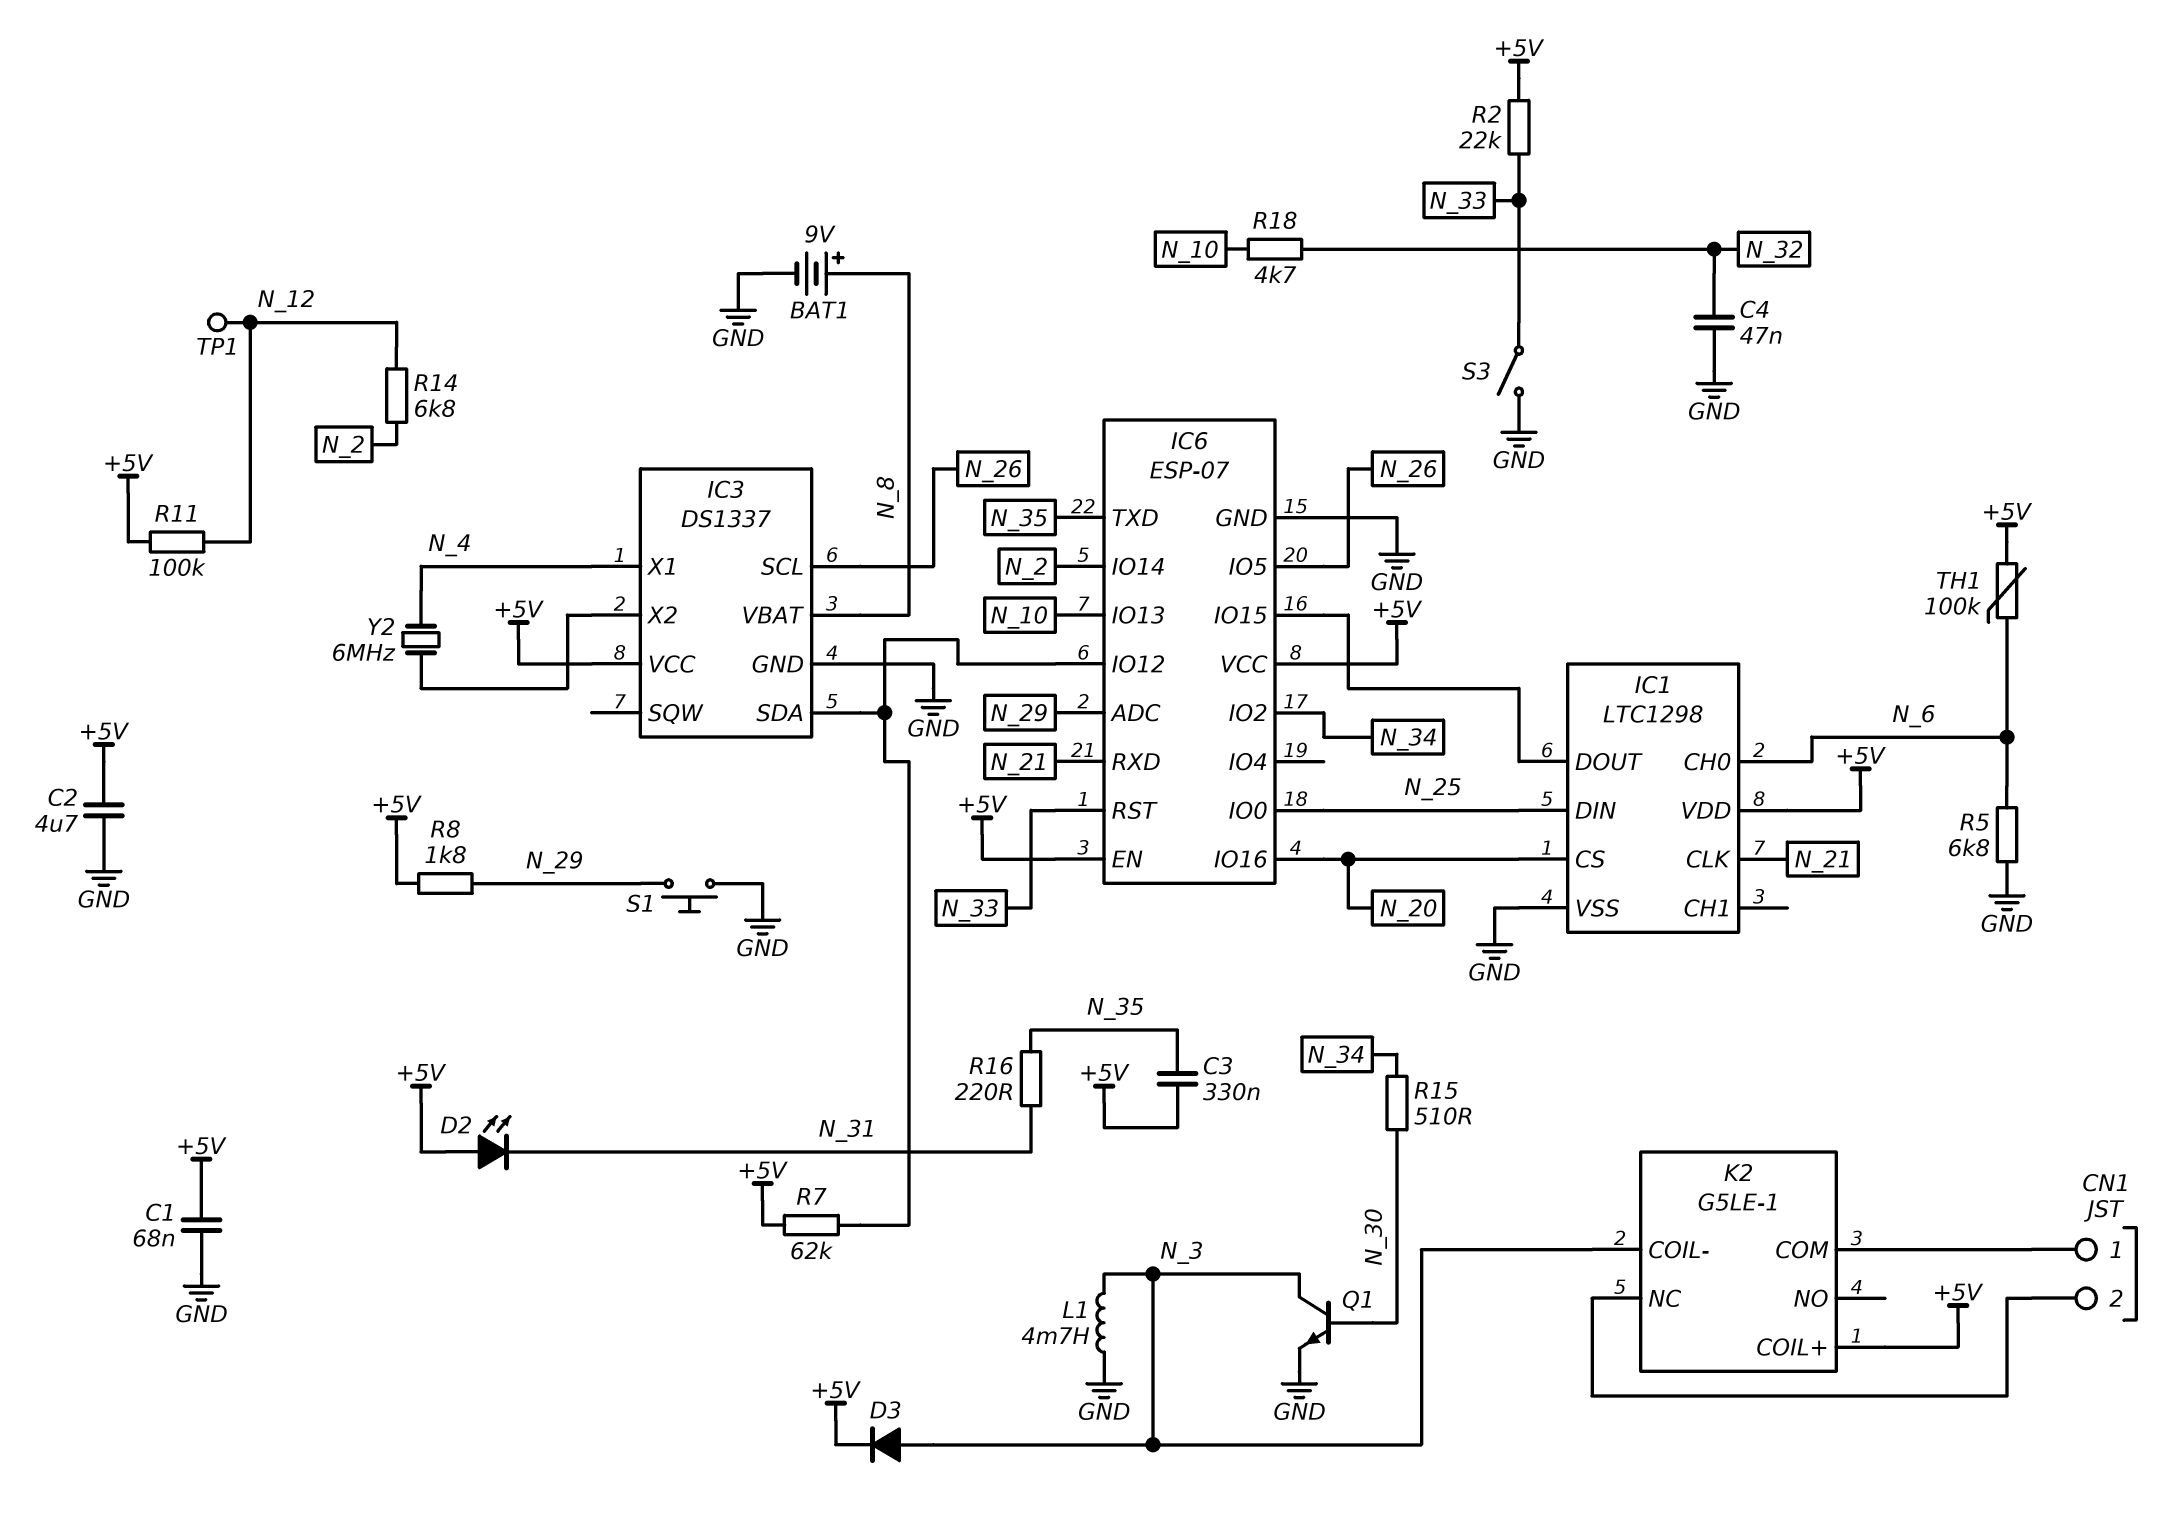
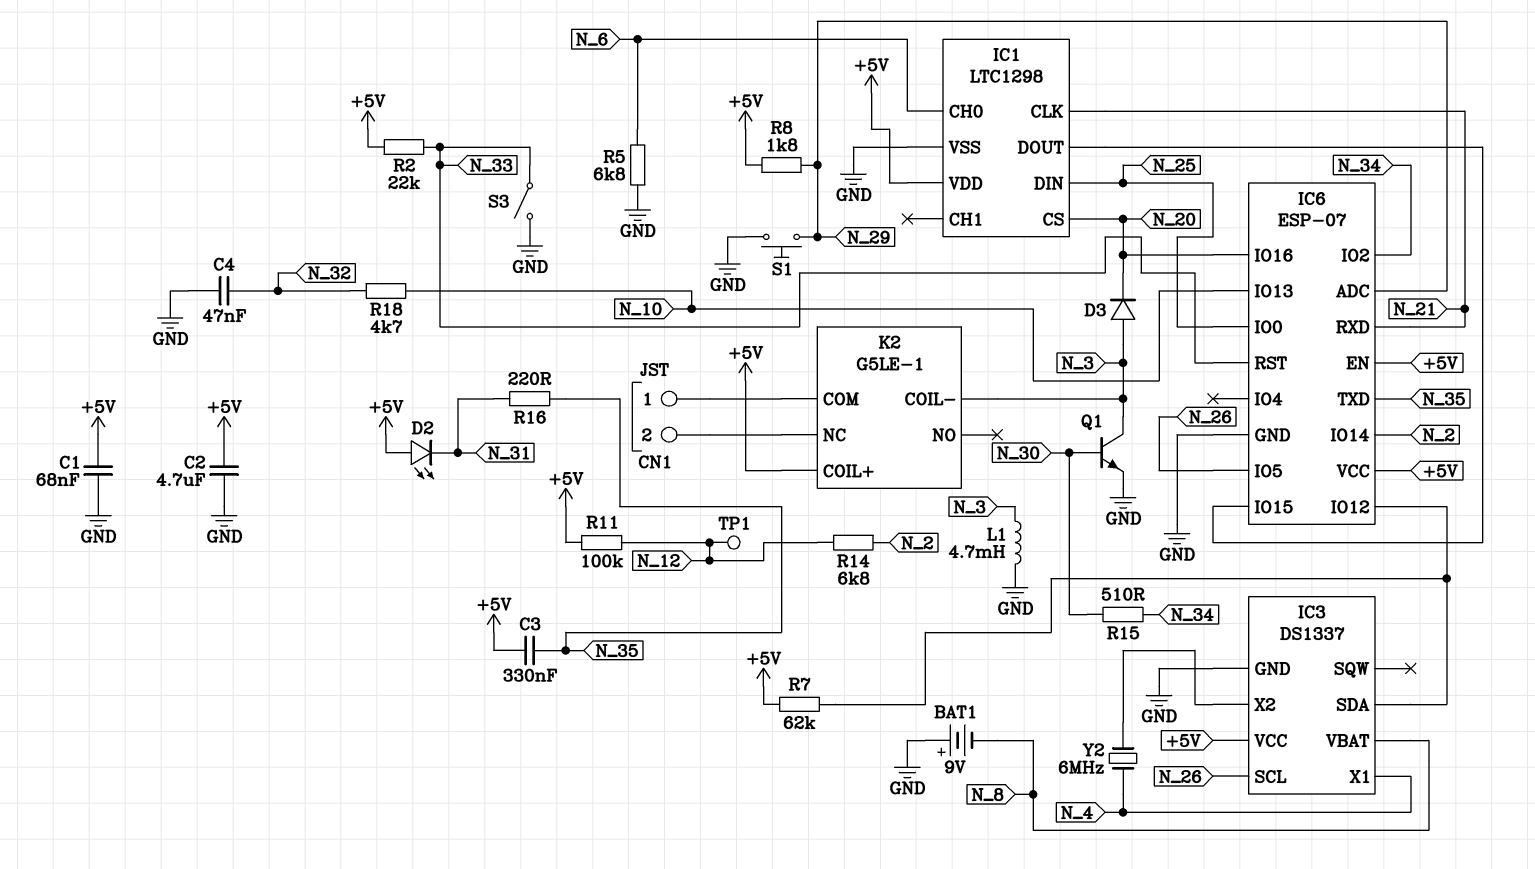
BAT1: 9V (plus N_8, minus GND) -> 9V (plus GND, minus N_8)
D3: diode (A N_3, K +5V) -> diode (A N_3, K N_20)
TH1: 100k (+5V, N_6) -> none

